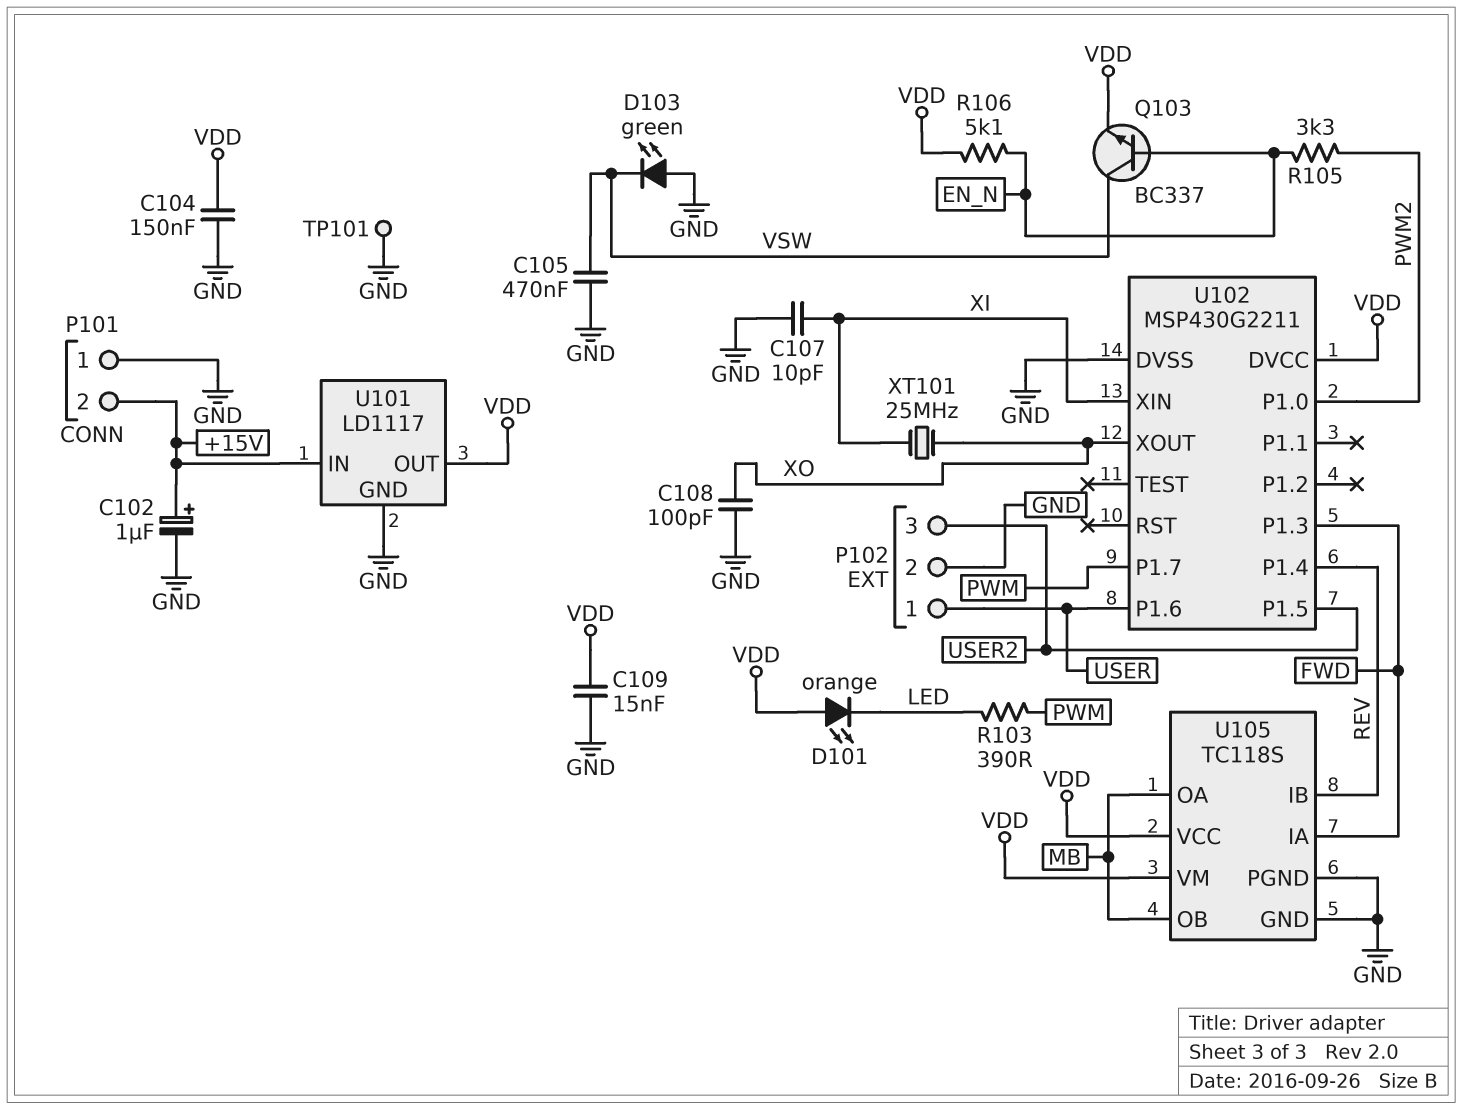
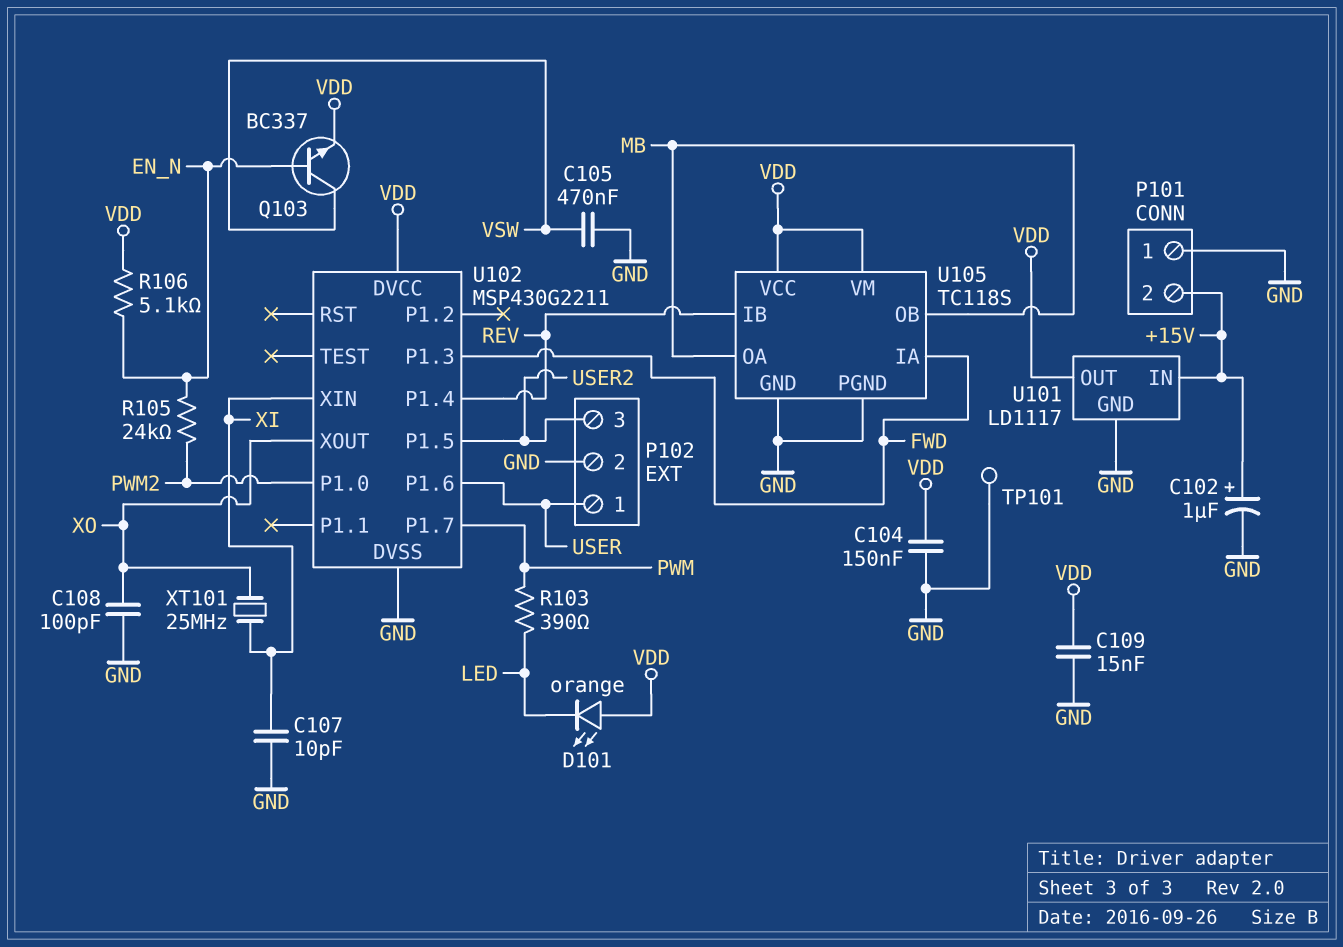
D103: LED green (A GND, K VSW) -> none
R105: 3.3k (EN_N, PWM2) -> 24k (EN_N, PWM2)

